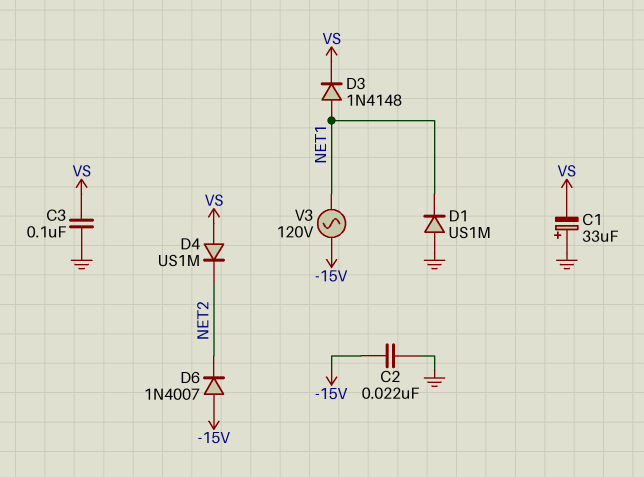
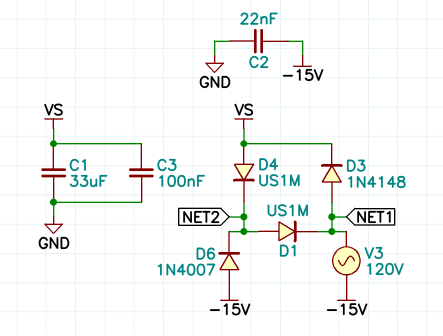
C1: 33uF (plus GND, minus VS) -> 33uF (GND, VS)
D1: diode US1M (A GND, K NET1) -> diode US1M (A NET2, K NET1)

